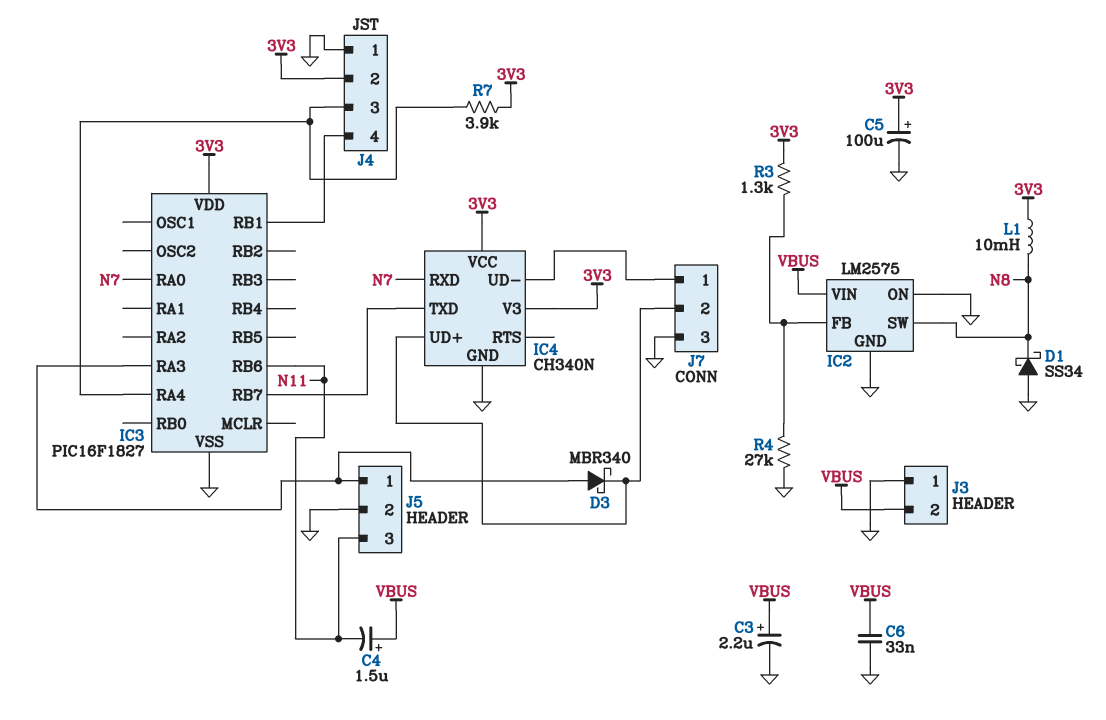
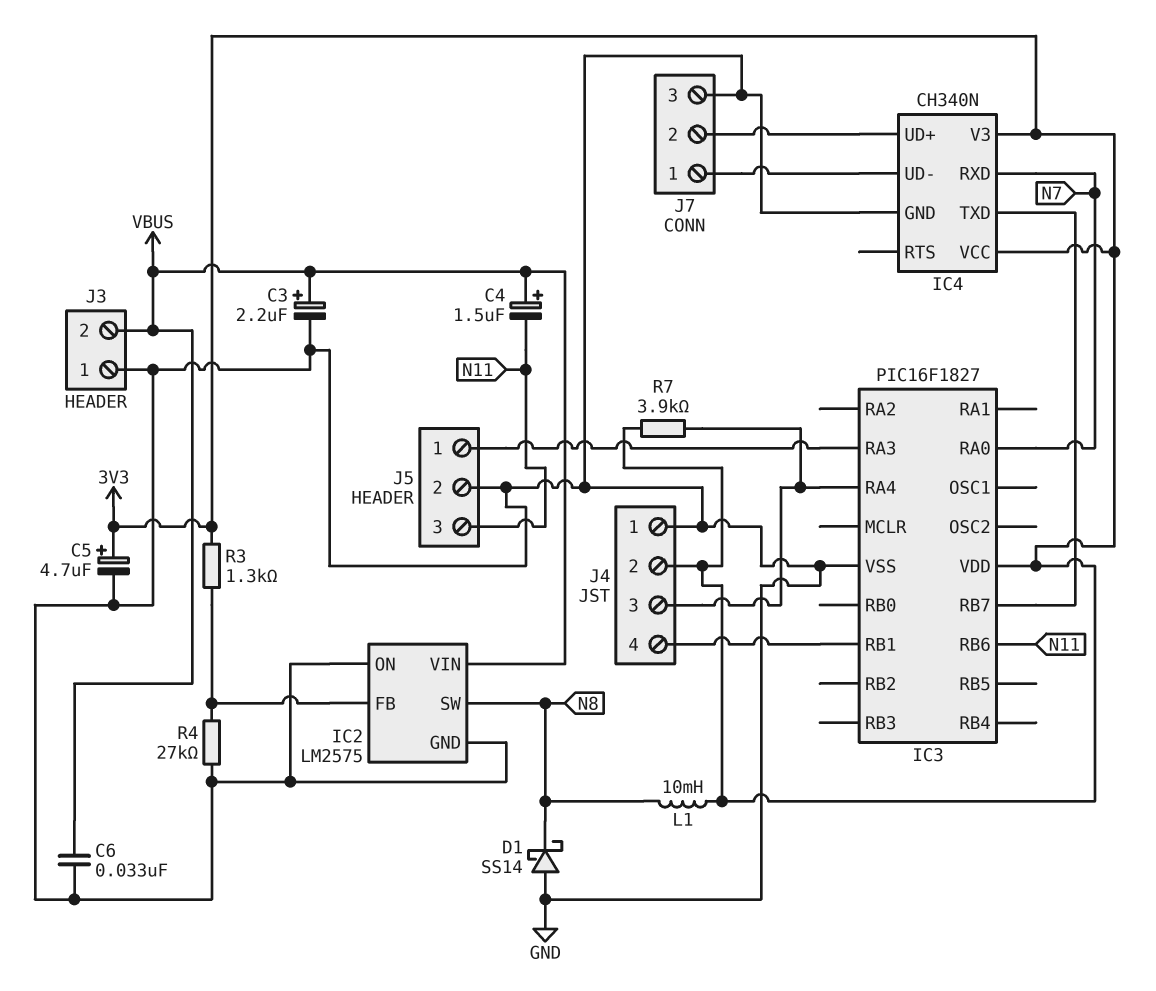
C5: 100uF (plus 3V3, minus GND) -> 4.7uF (plus 3V3, minus GND)
D1: schottky SS34 (A GND, K N8) -> schottky SS14 (A GND, K N8)
D3: schottky MBR340 (A IC3/RA3, K IC4/UD+) -> none

